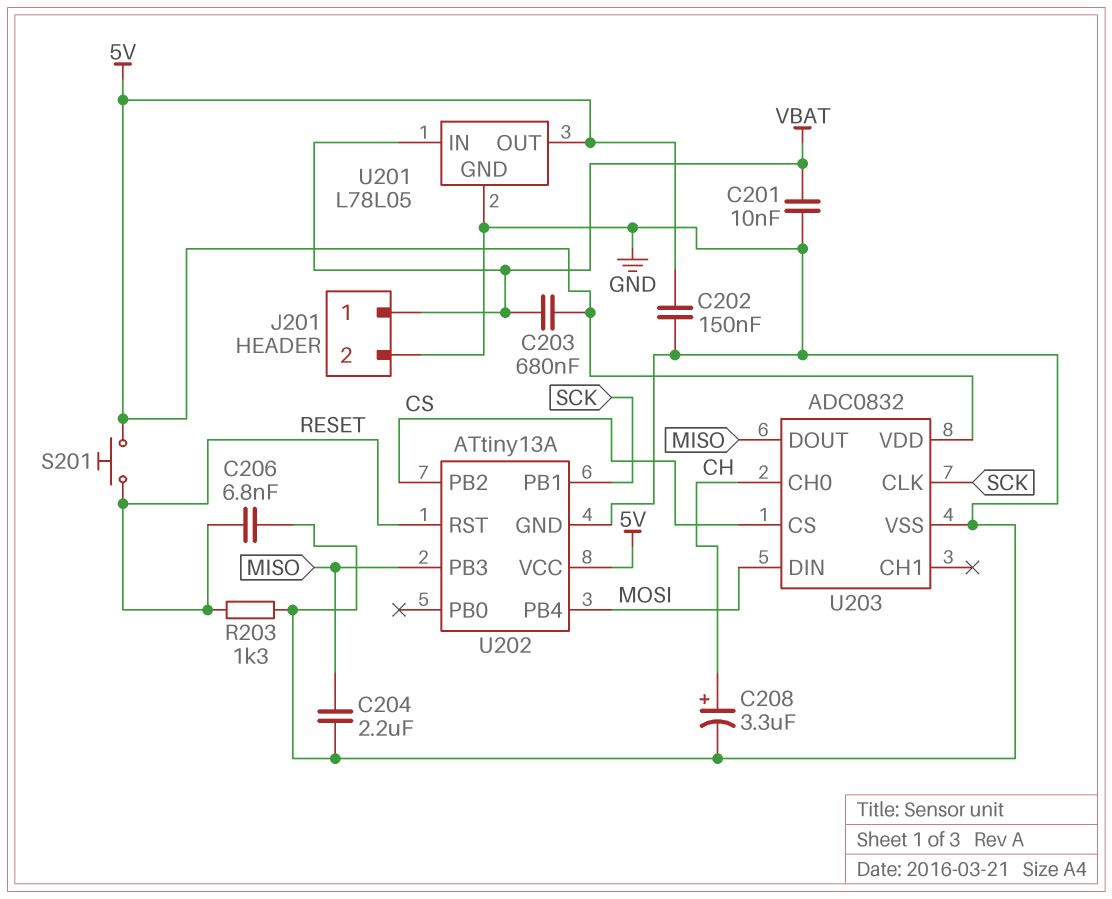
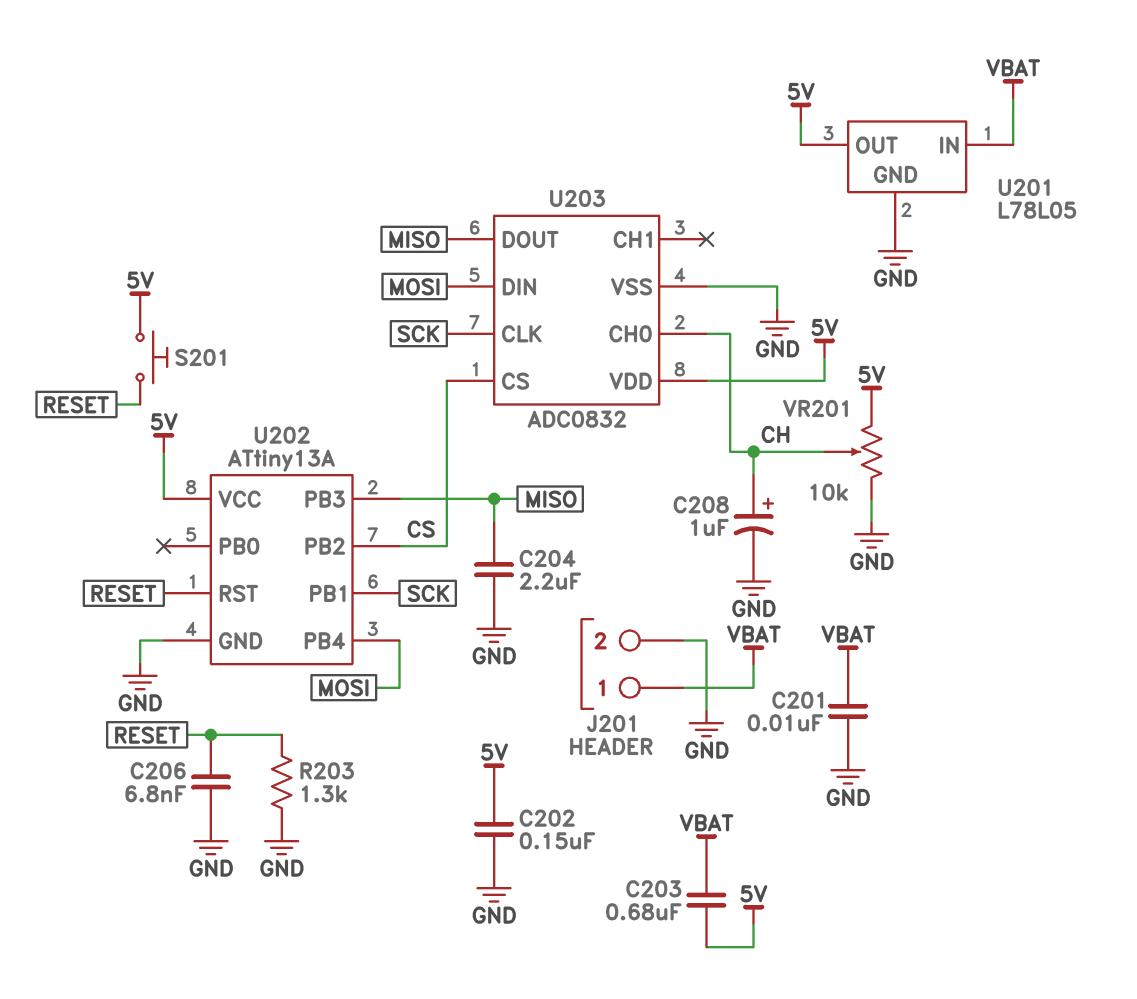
C208: 3.3uF (plus CH, minus GND) -> 1uF (plus CH, minus GND)
VR201: none -> 10k (5V, GND, wiper CH)

